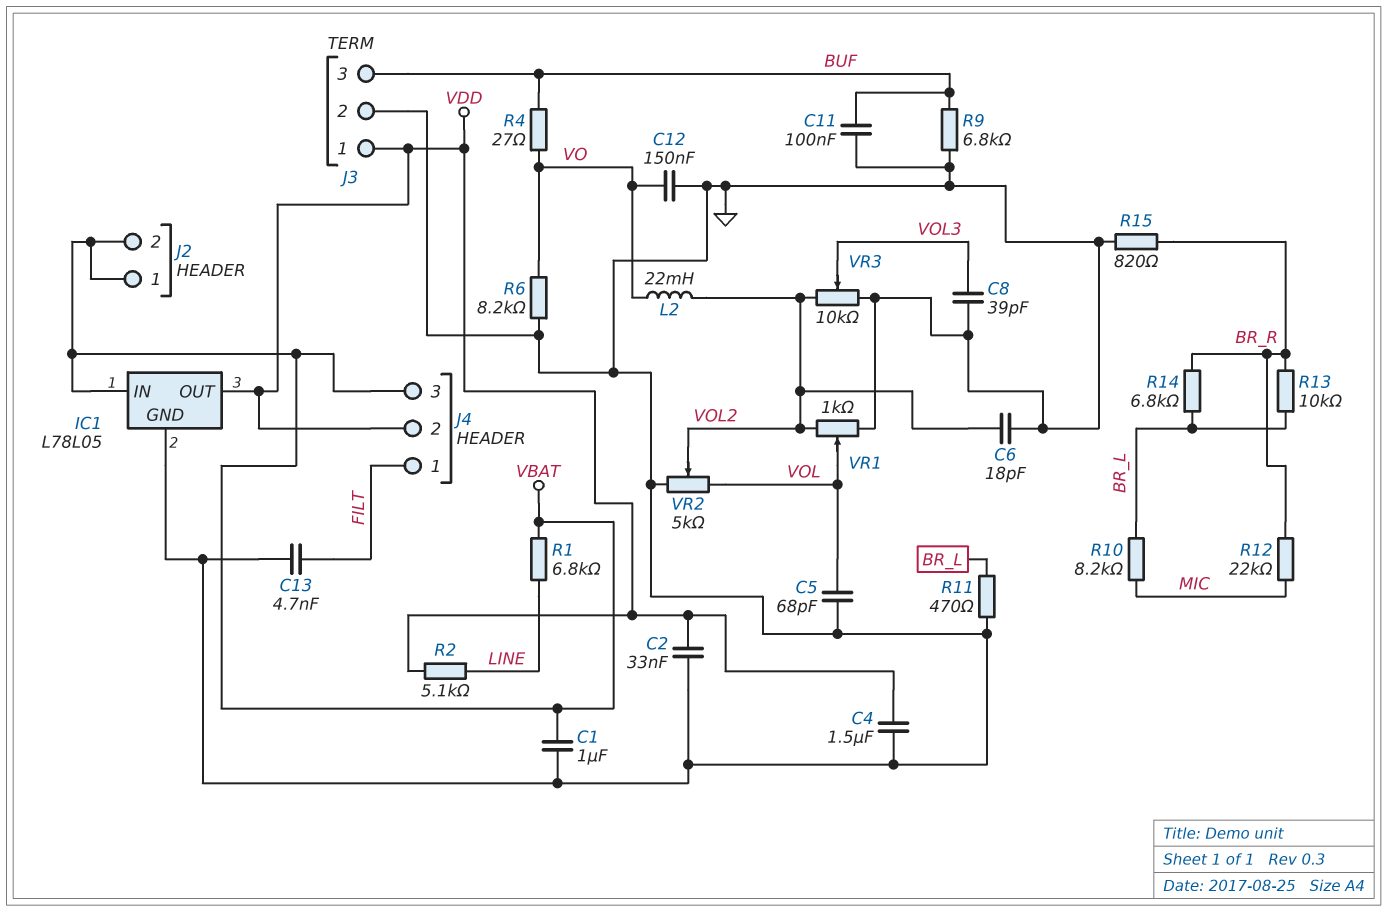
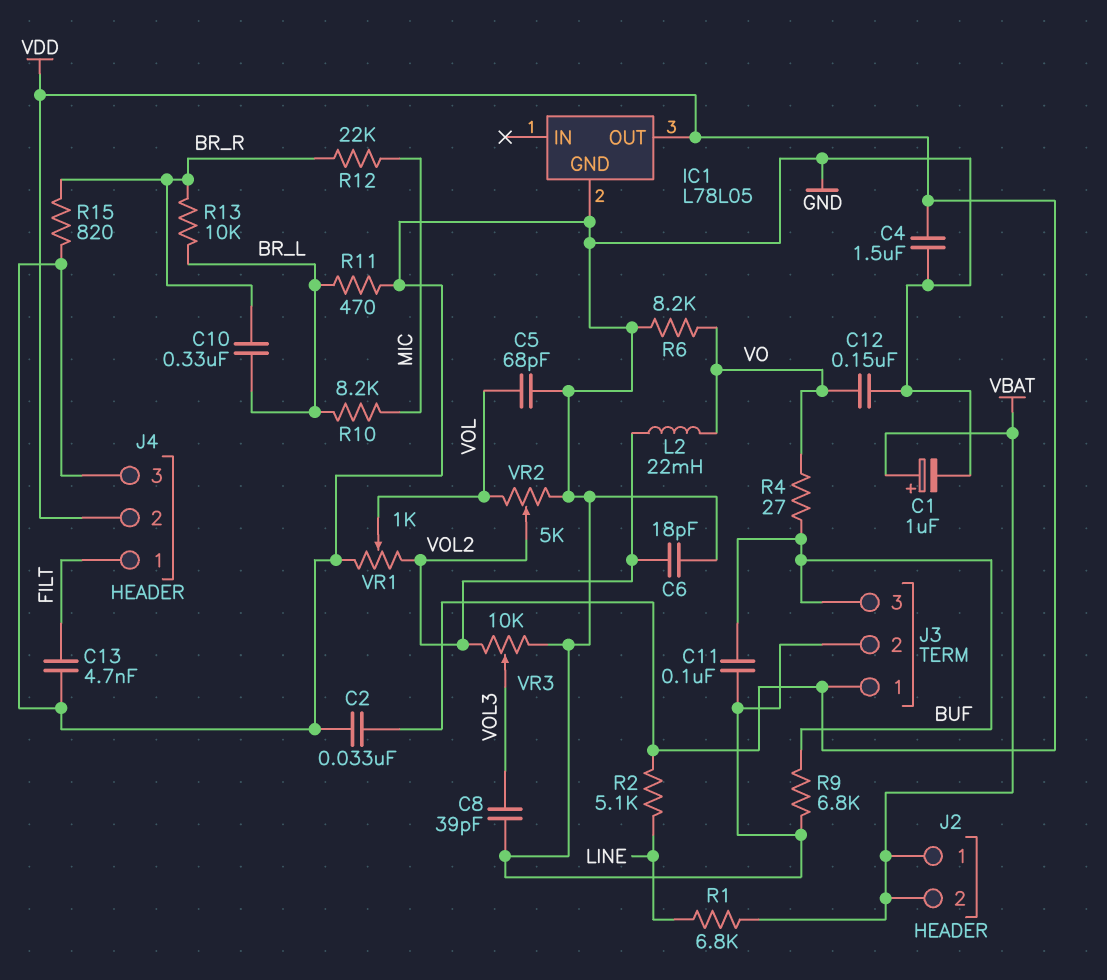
C1: 1uF (GND, VBAT) -> 1uF (plus VBAT, minus GND)
C10: none -> 330nF (BR_L, BR_R)
IC1 pin IN: VBAT -> none
J4 pin 3: VBAT -> GND
R14: 6.8k (BR_L, BR_R) -> none

